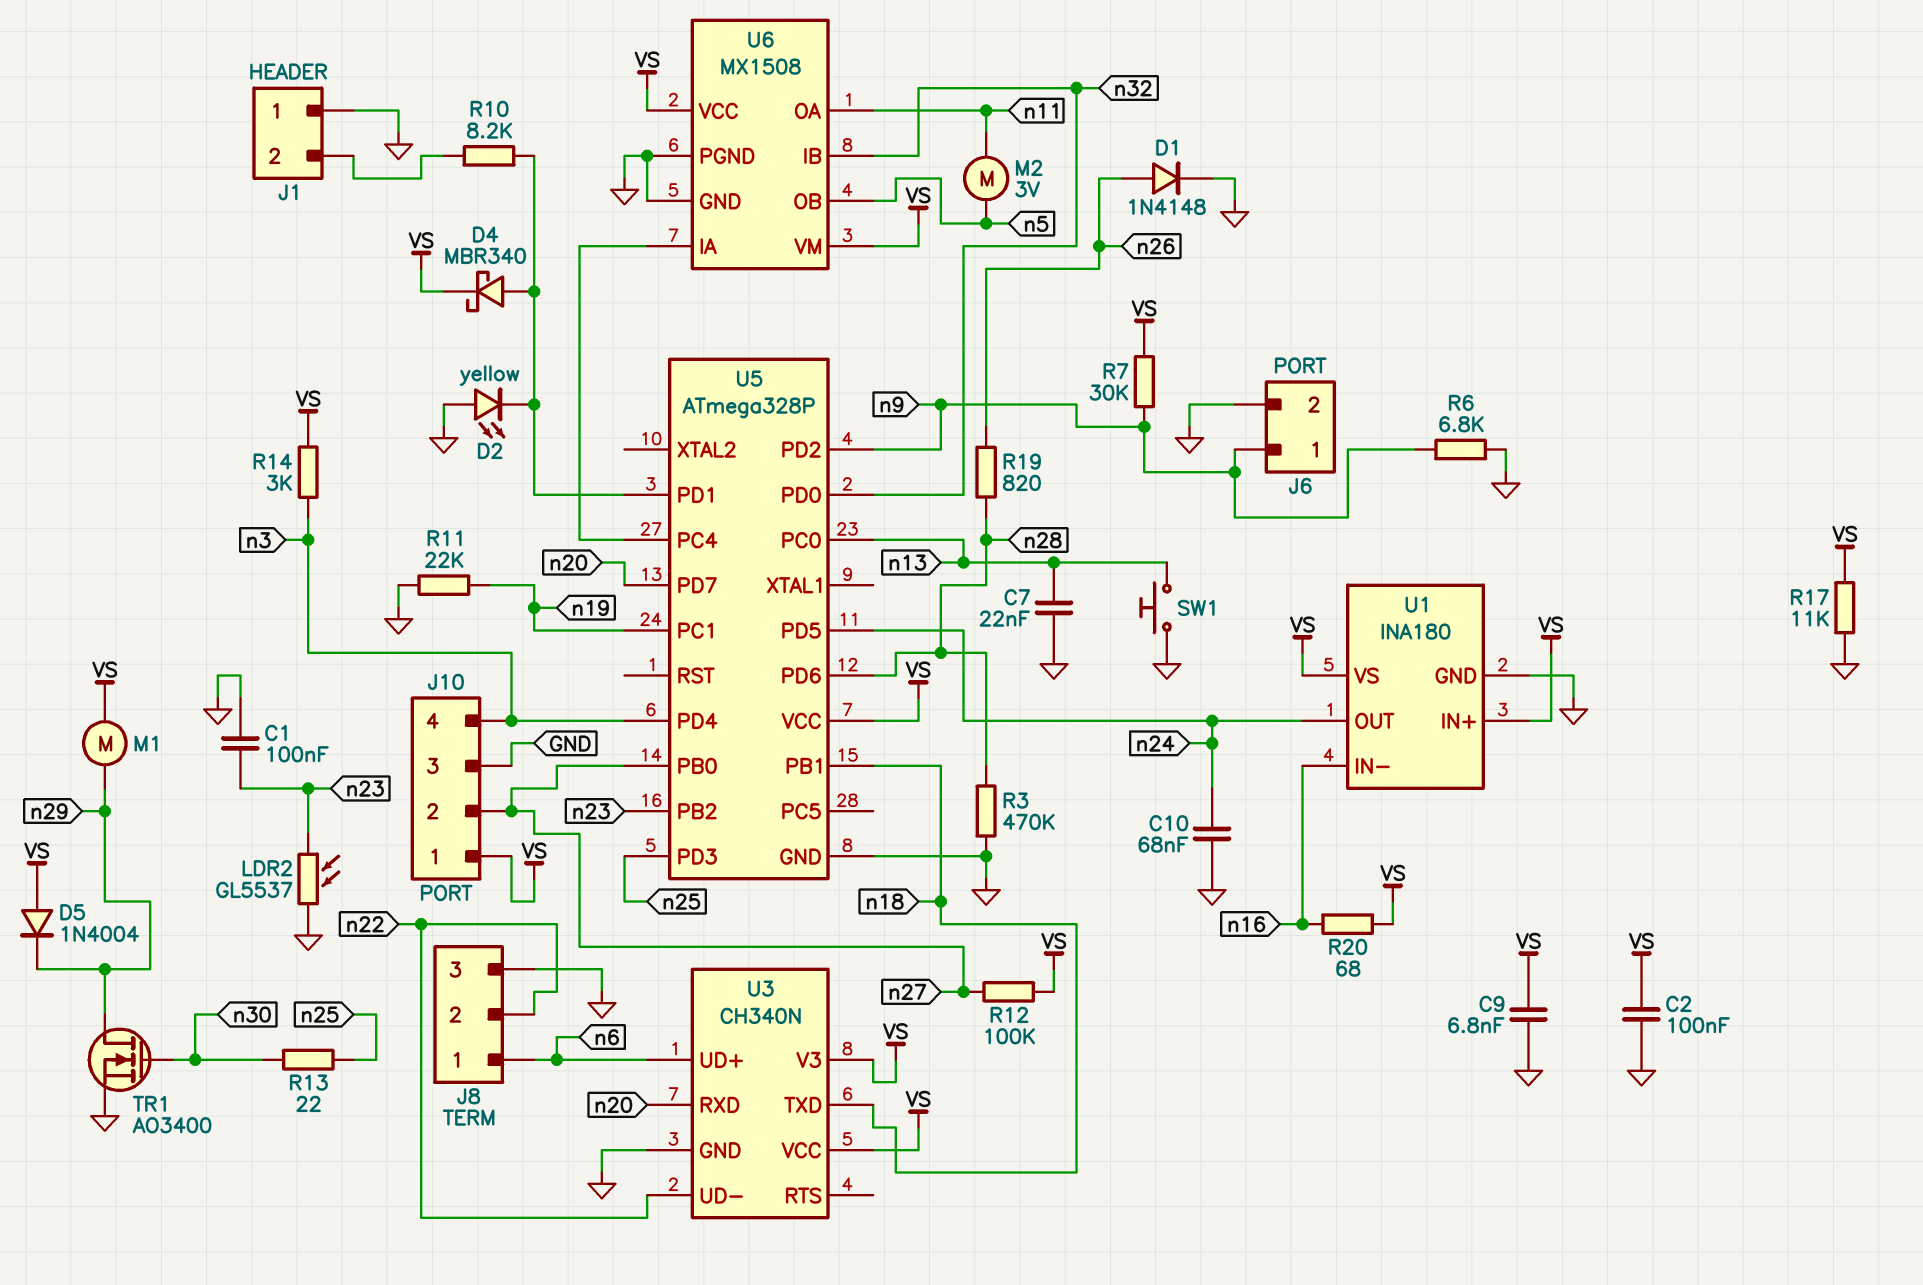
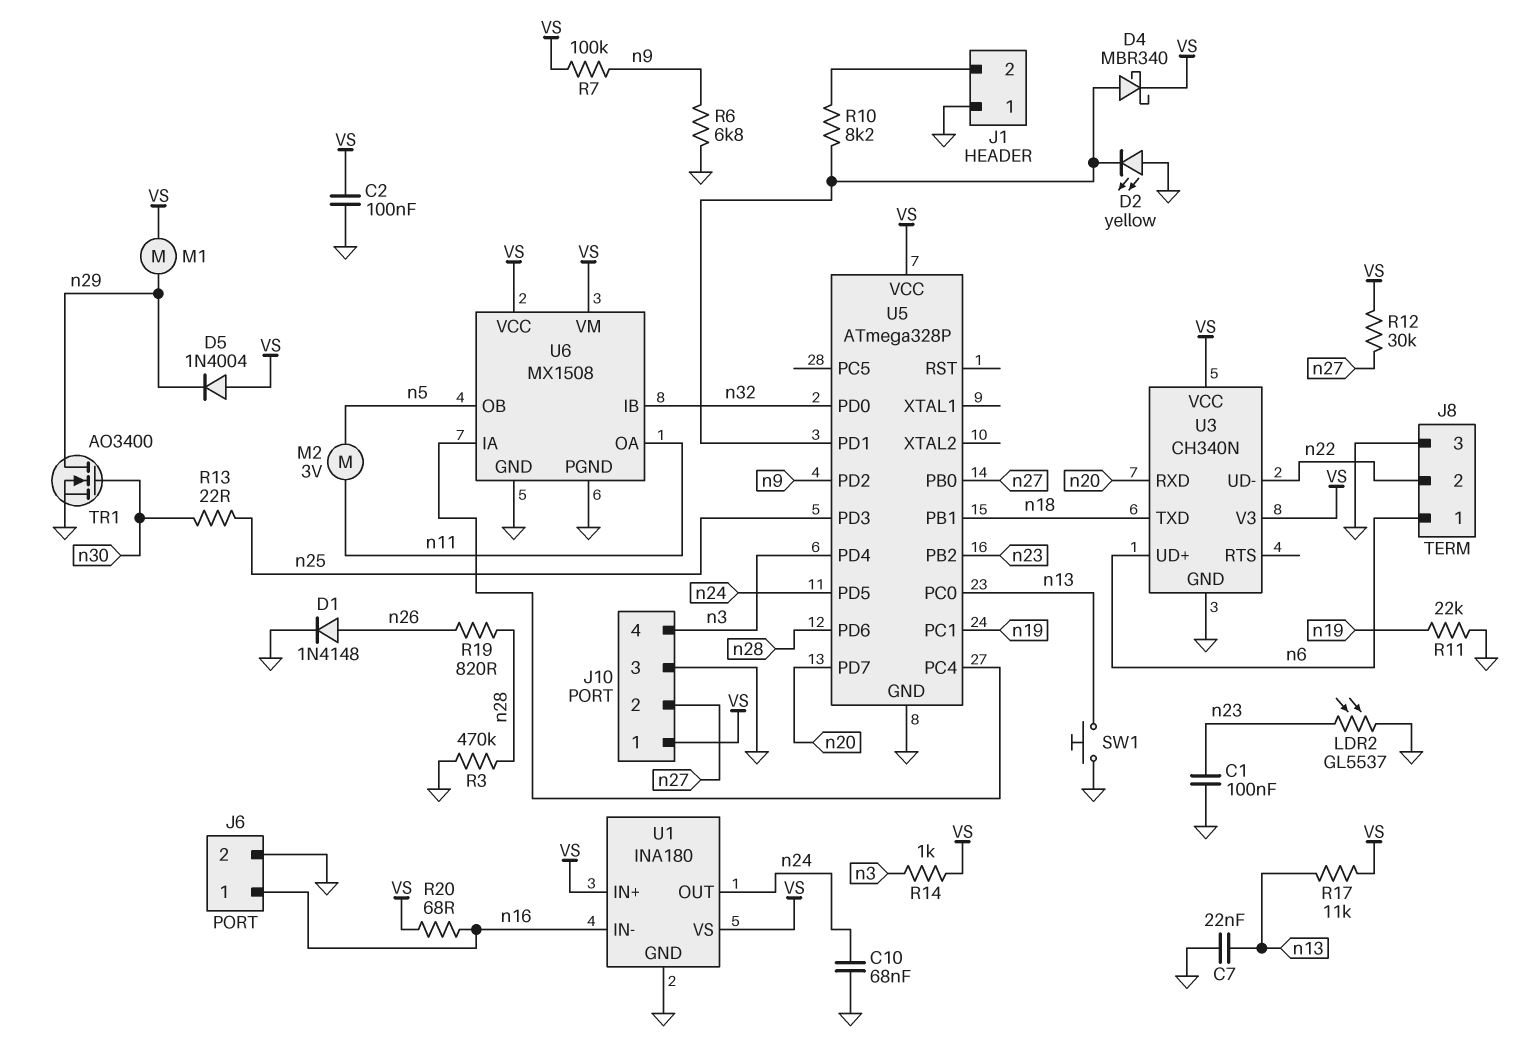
C9: 6.8nF (GND, VS) -> none
J6 pin 1: n9 -> n16
R7: 30k (VS, n9) -> 100k (VS, n9)
R12: 100k (VS, n27) -> 30k (VS, n27)
R14: 3k (VS, n3) -> 1k (VS, n3)
R17: 11k (GND, VS) -> 11k (VS, n13)

